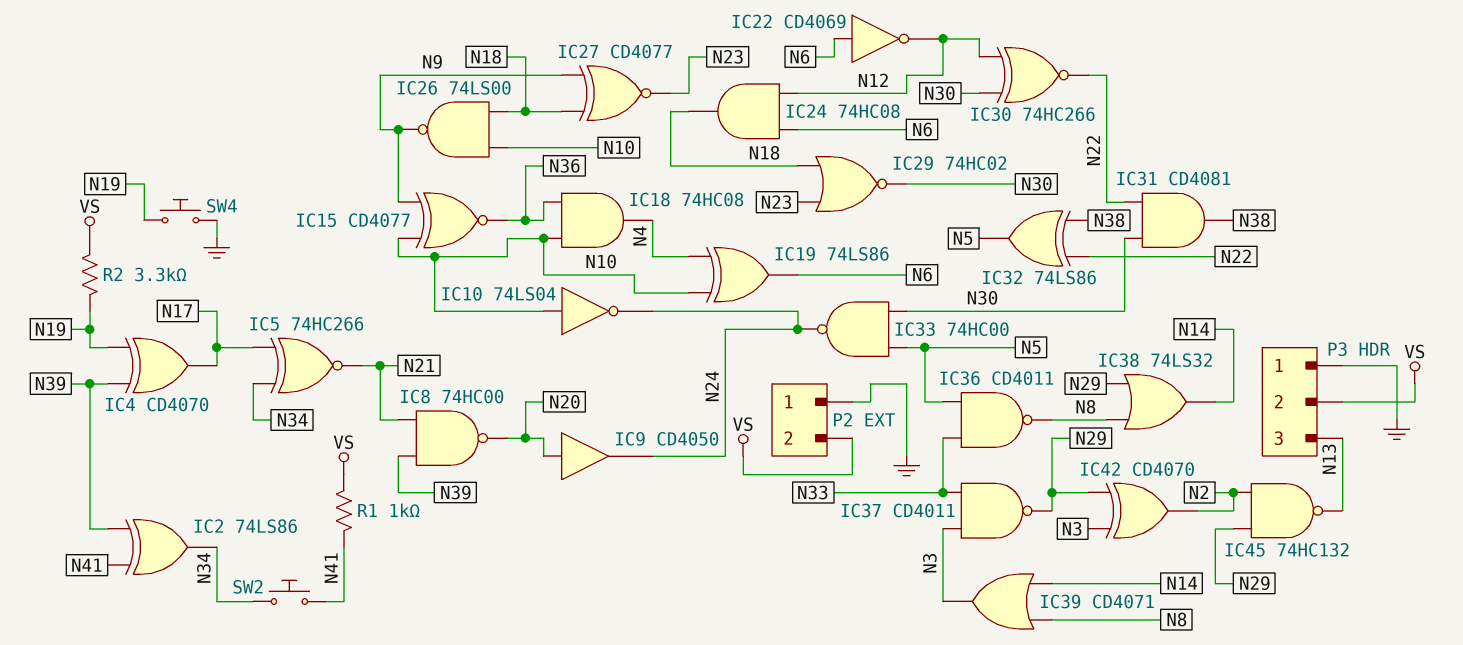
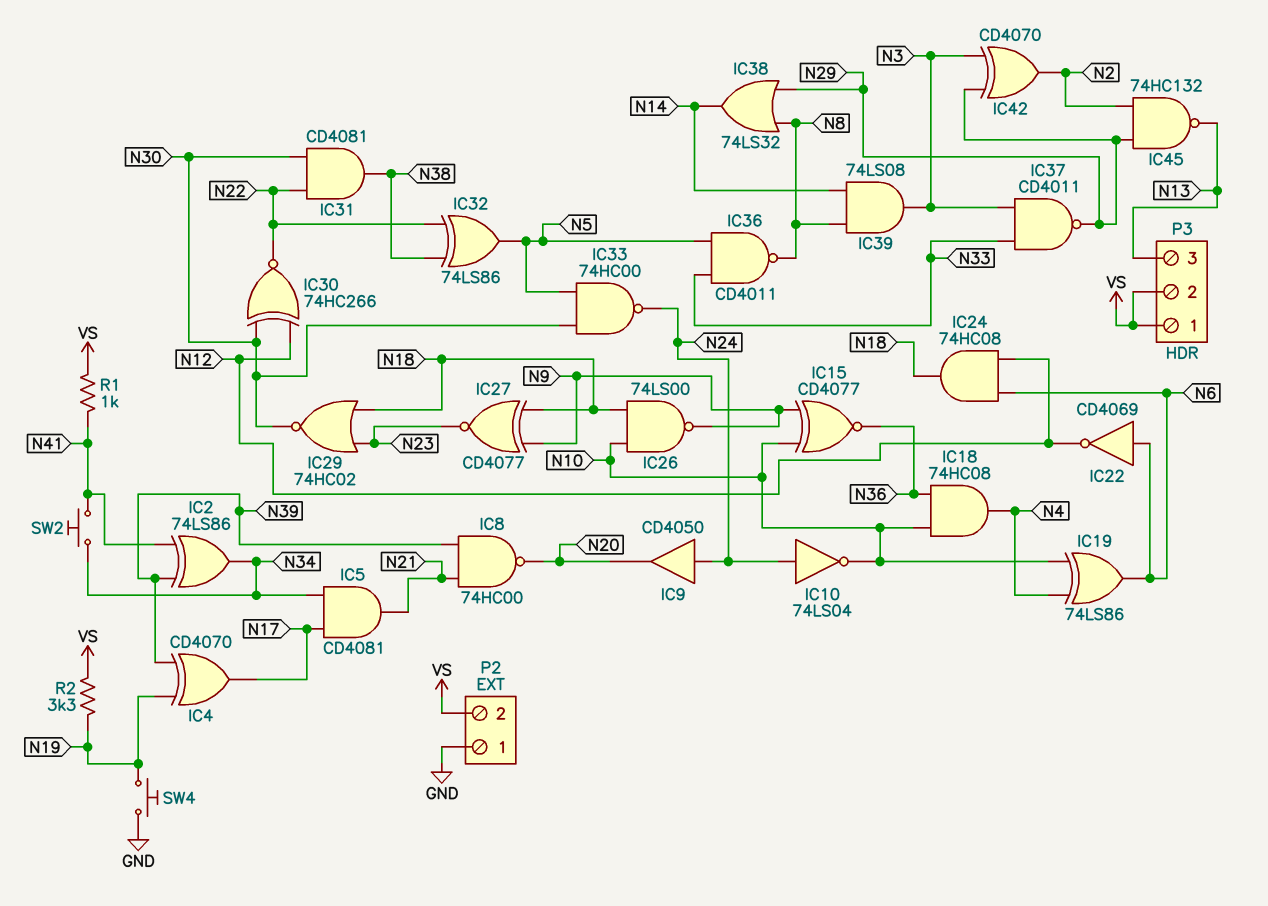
IC5: XNOR 74HC266 (in N17, in N34, out N21) -> AND CD4081 (in N17, in N34, out N21)
IC9: buffer CD4050 (in N20, out N24) -> buffer CD4050 (in N24, out N20)
IC10: NOT 74LS04 (in N10, out N24) -> NOT 74LS04 (in N24, out N10)
IC39: OR CD4071 (in N8, in N14, out N3) -> AND 74LS08 (in N8, in N14, out N3)
P3 pin 1: GND -> VS

